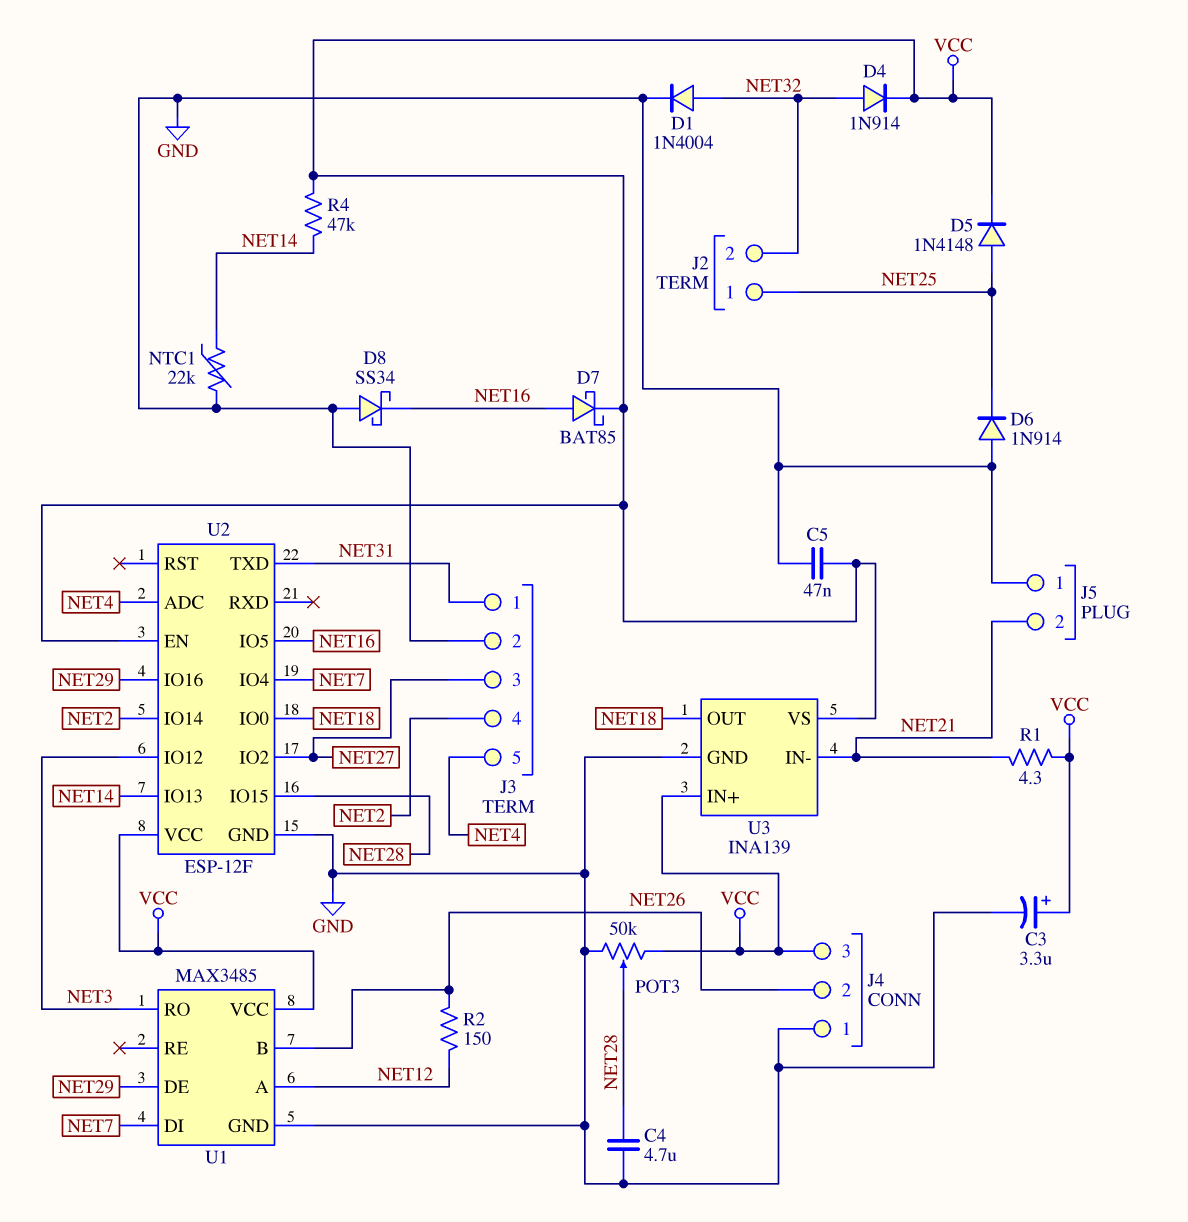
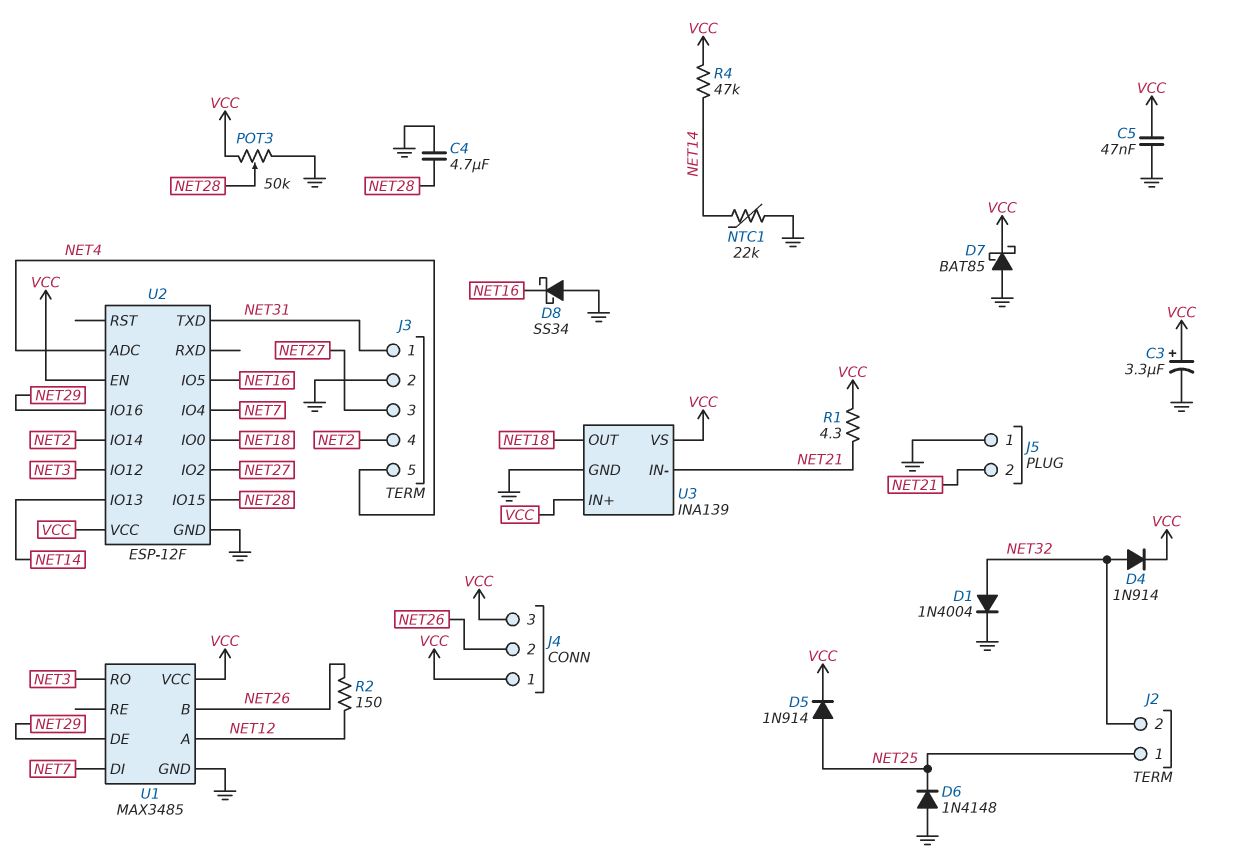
D5: diode 1N4148 (A NET25, K VCC) -> diode 1N914 (A NET25, K VCC)
D6: diode 1N914 (A GND, K NET25) -> diode 1N4148 (A GND, K NET25)
D7: schottky BAT85 (A NET16, K VCC) -> schottky BAT85 (A GND, K VCC)
J4 pin 1: GND -> VCC

